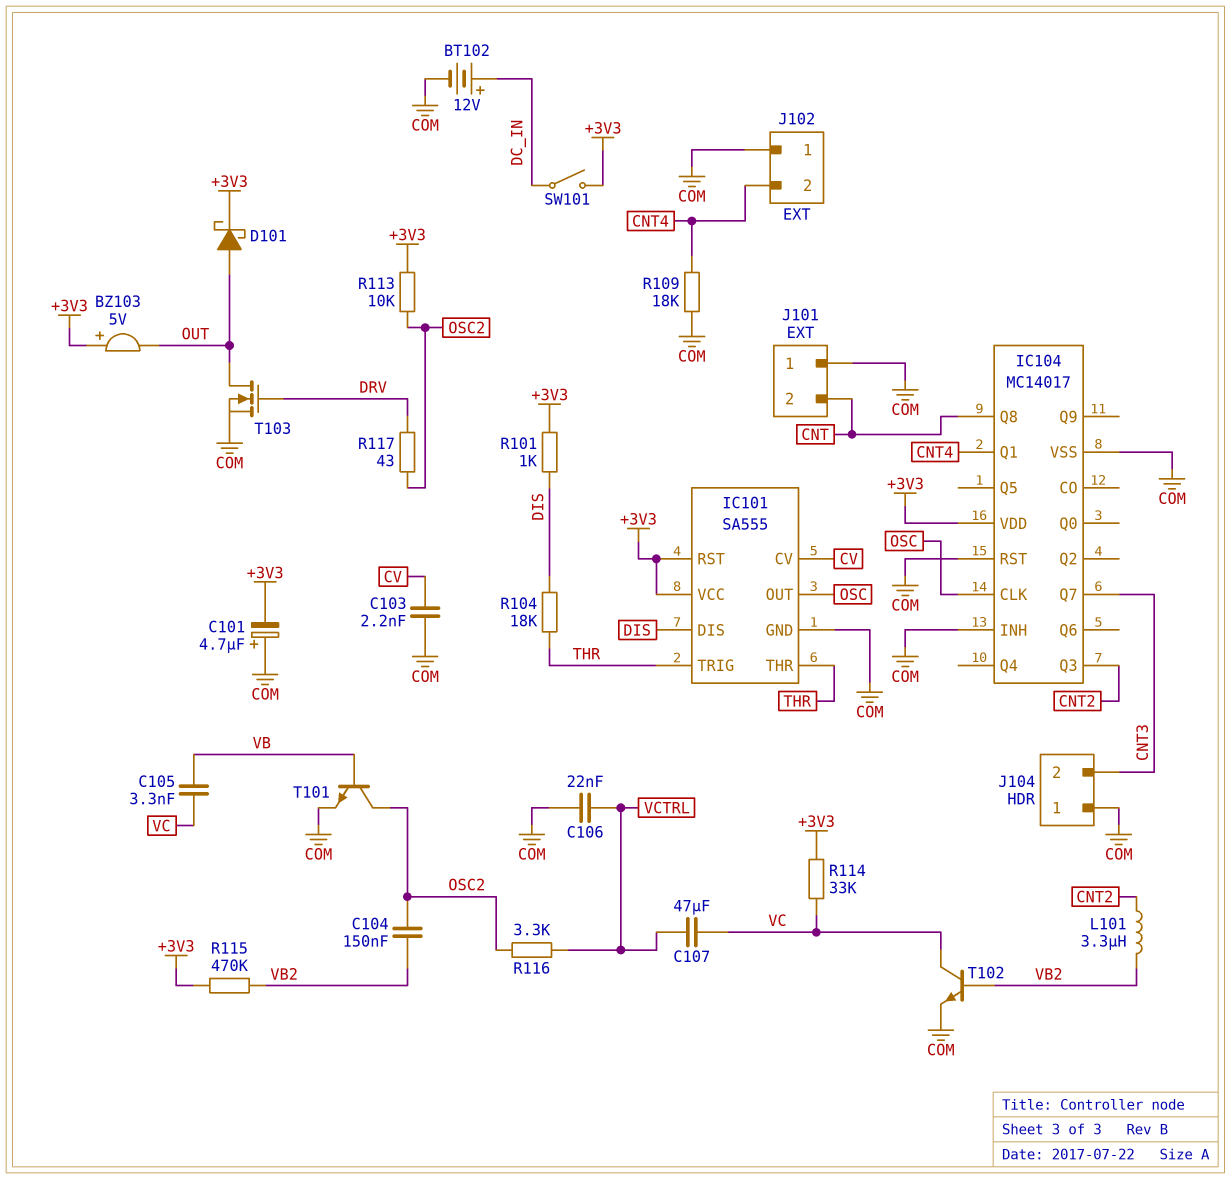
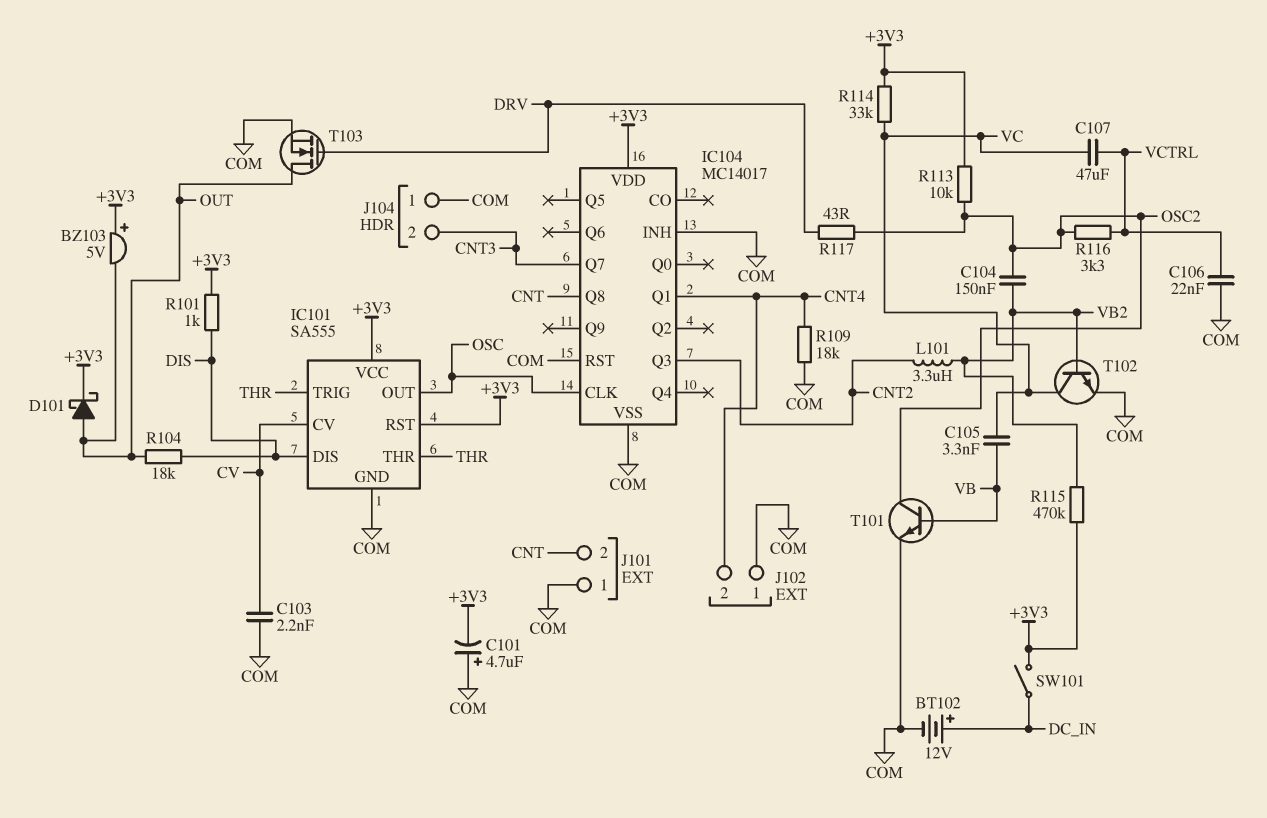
R104: 18k (DIS, THR) -> 18k (DIS, OUT)

